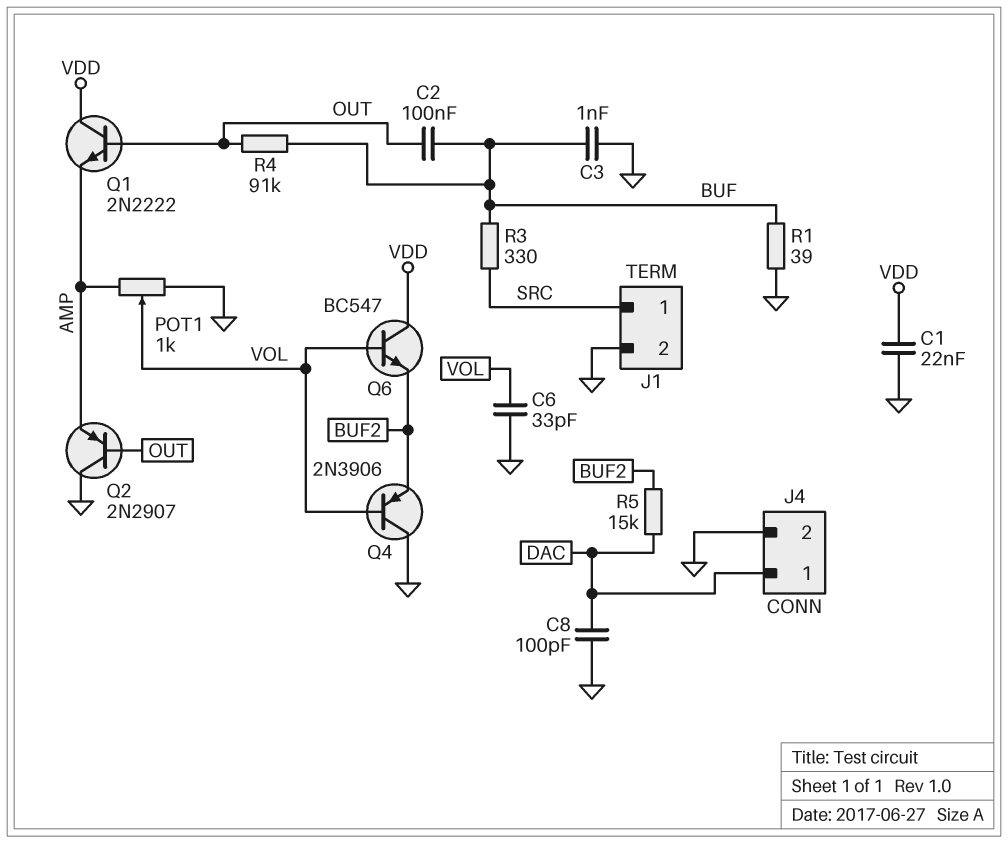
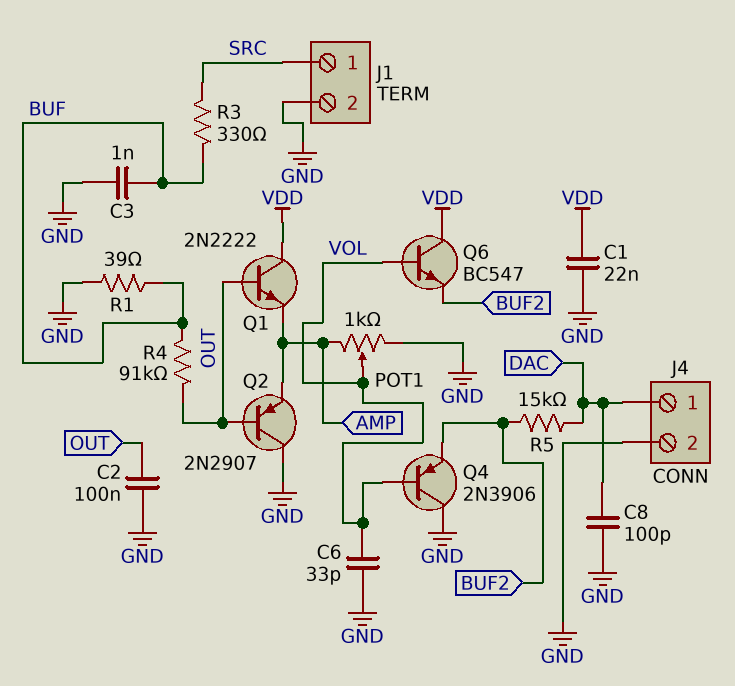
C2: 100nF (BUF, OUT) -> 100nF (GND, OUT)

